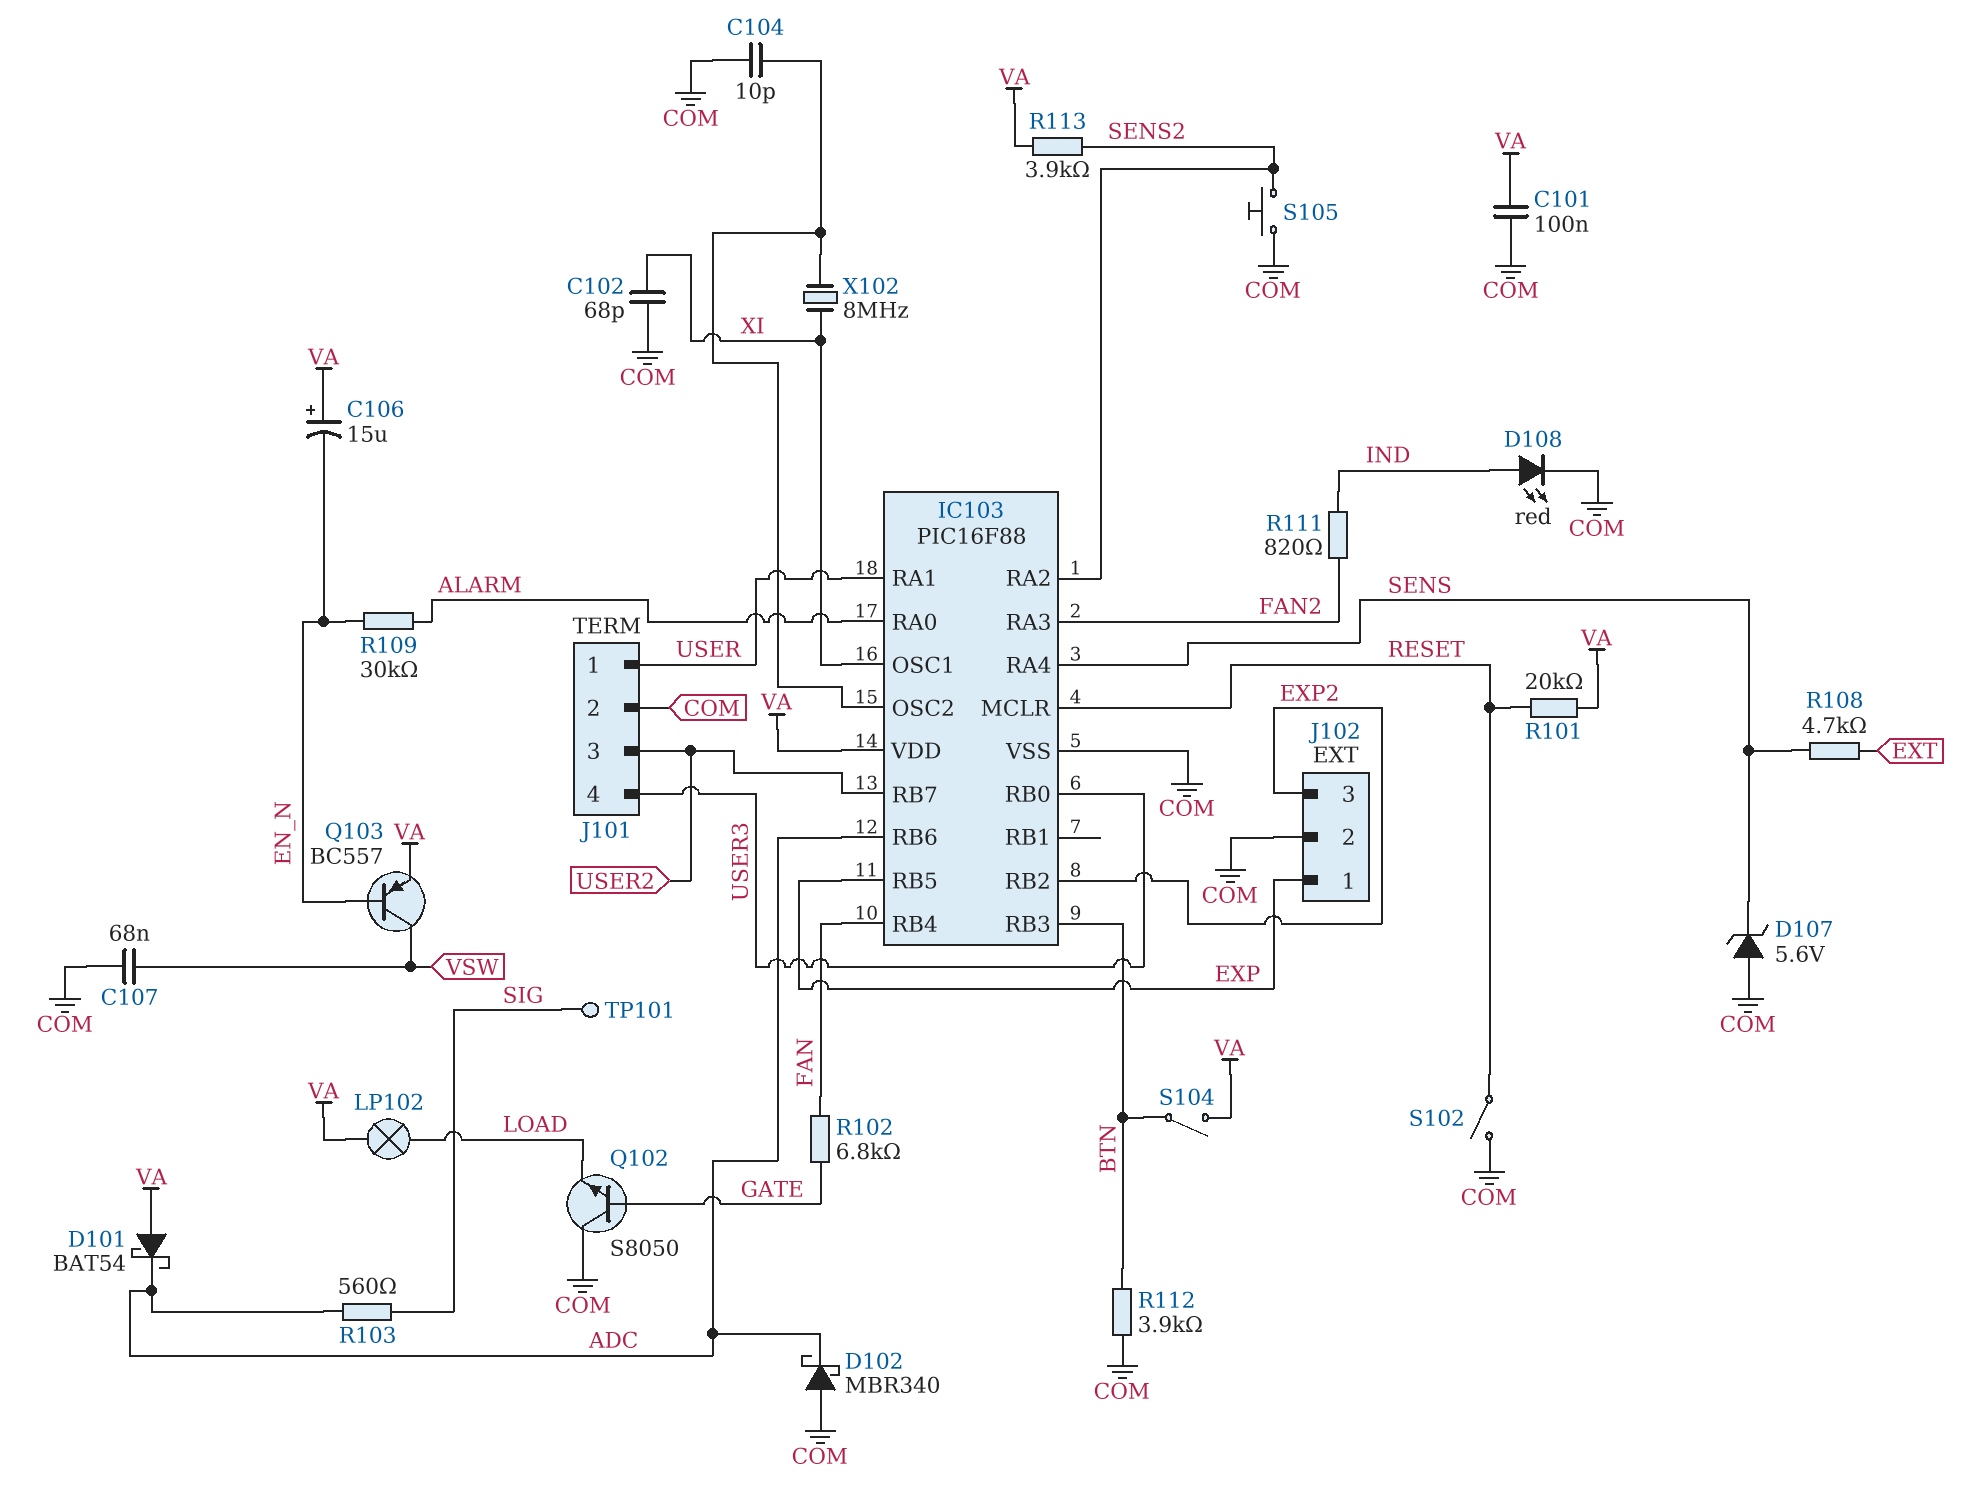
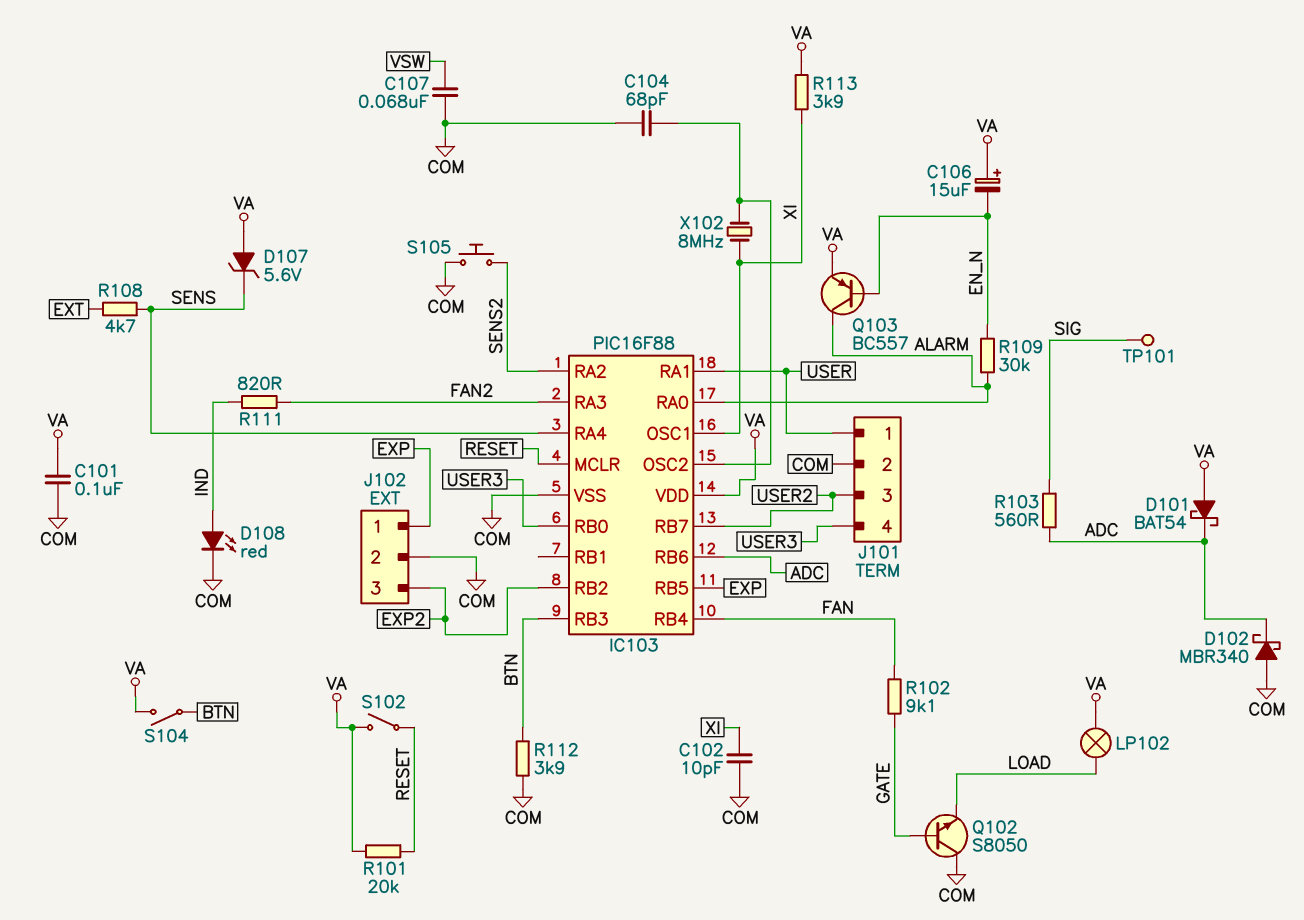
C102: 68pF (COM, XI) -> 10pF (COM, XI)
C104: 10pF (COM, IC103/OSC2) -> 68pF (COM, IC103/OSC2)
D107: zener 5.6V (A COM, K SENS) -> zener 5.6V (A VA, K SENS)
Q103: PNP BC557 (B EN_N, C VSW, E VA) -> PNP BC557 (B EN_N, C ALARM, E VA)
R102: 6.8k (FAN, GATE) -> 9.1k (FAN, GATE)
R113: 3.9k (SENS2, VA) -> 3.9k (VA, XI)
S102: switch (COM, RESET) -> switch (RESET, VA)

